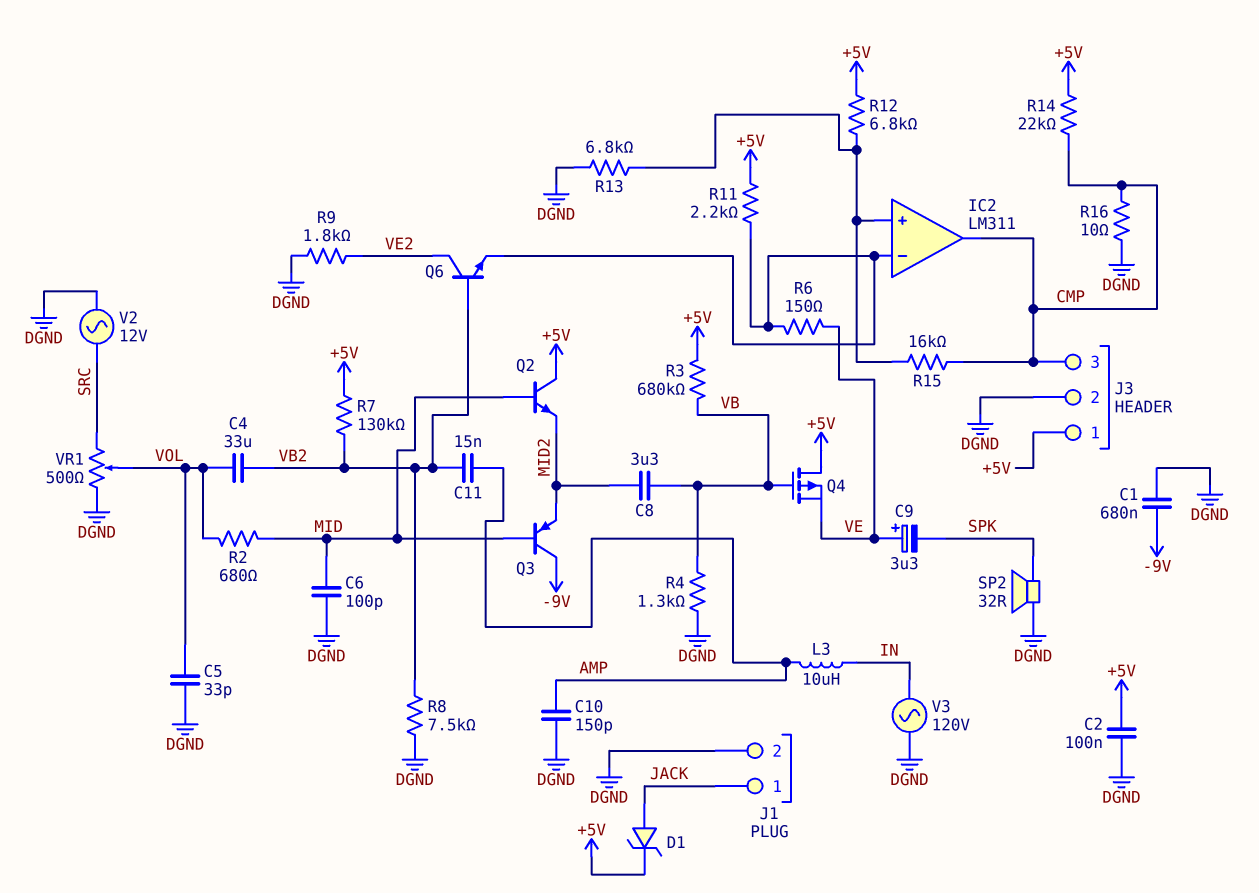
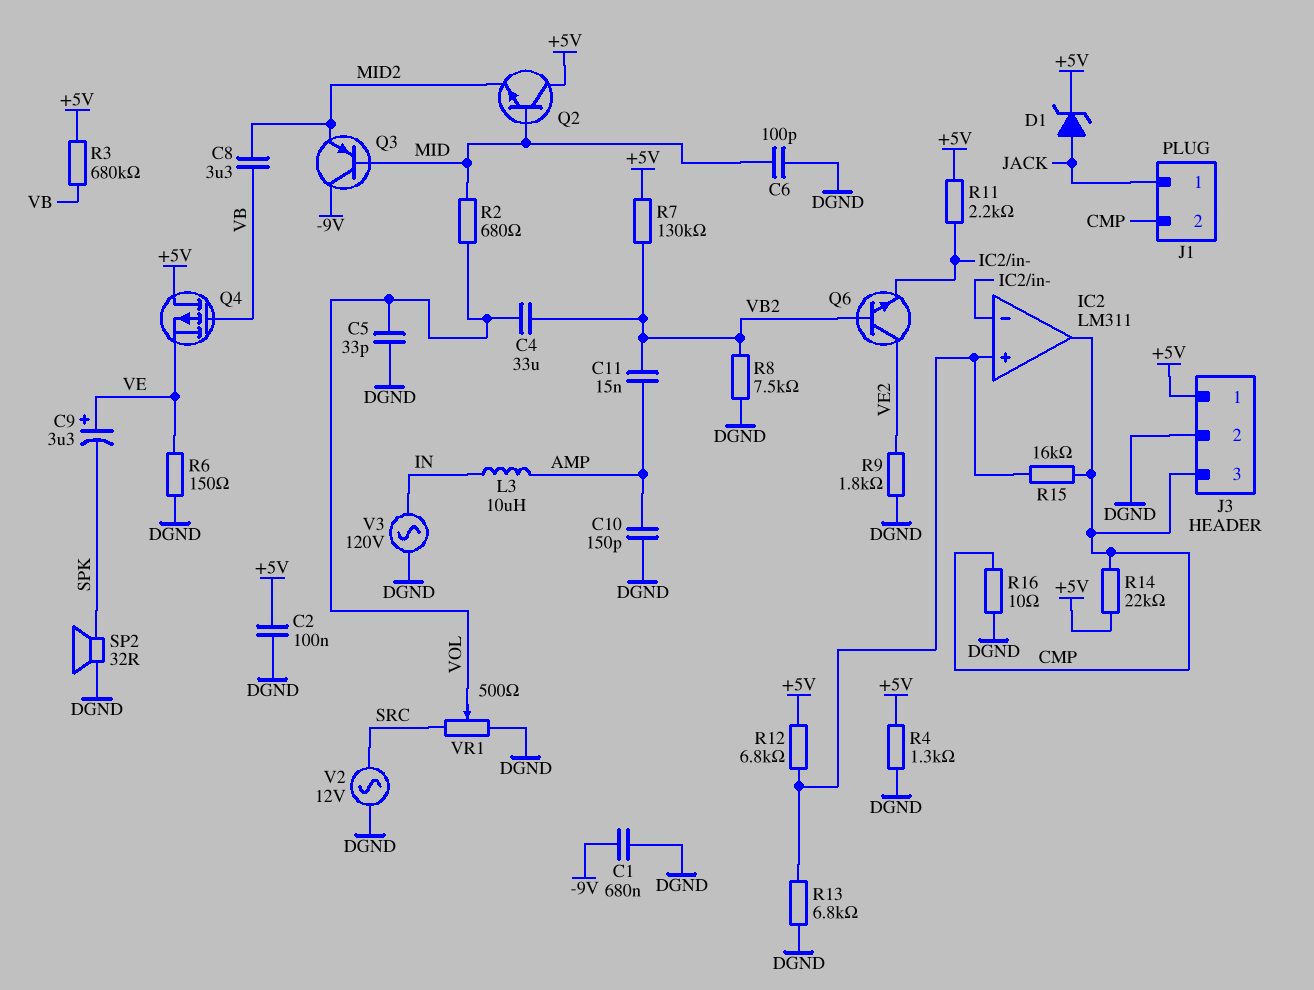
J1 pin 2: DGND -> CMP
R4: 1.3k (DGND, VB) -> 1.3k (+5V, DGND)
R6: 150 (IC2/in-, VE) -> 150 (DGND, VE)

